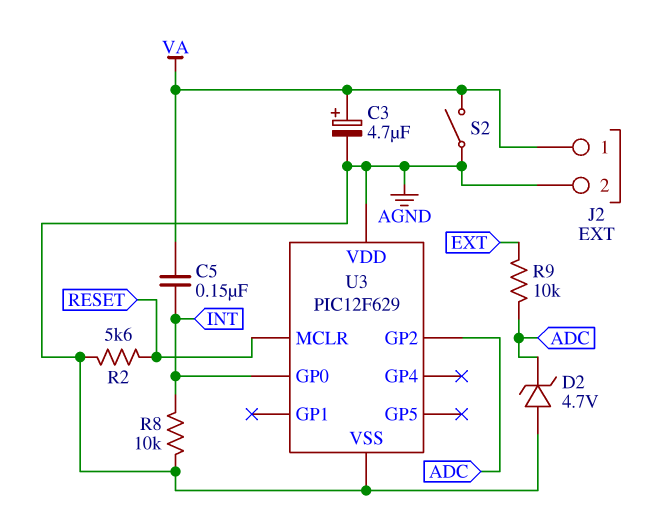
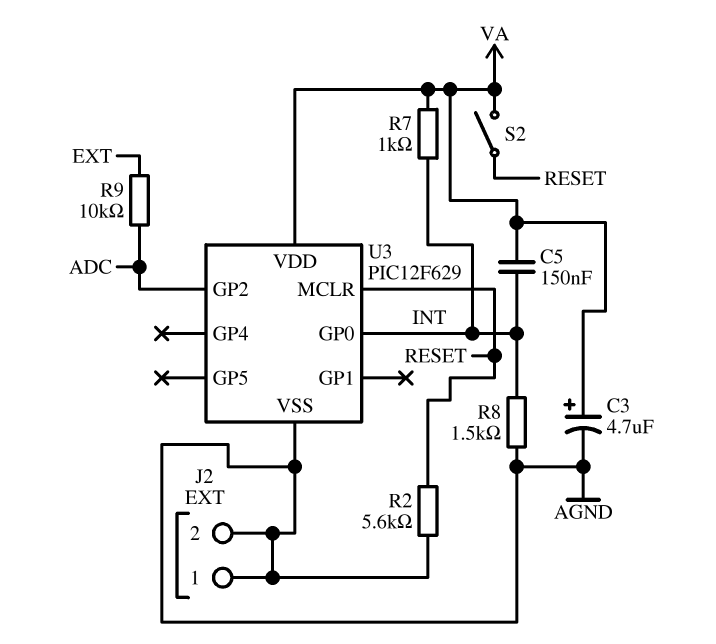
D2: zener 4.7V (A AGND, K ADC) -> none
J2 pin 1: VA -> AGND
R7: none -> 1k (INT, VA)
R8: 10k (AGND, INT) -> 1.5k (AGND, INT)
S2: switch (AGND, VA) -> switch (RESET, VA)
U3 pin VDD: AGND -> VA

